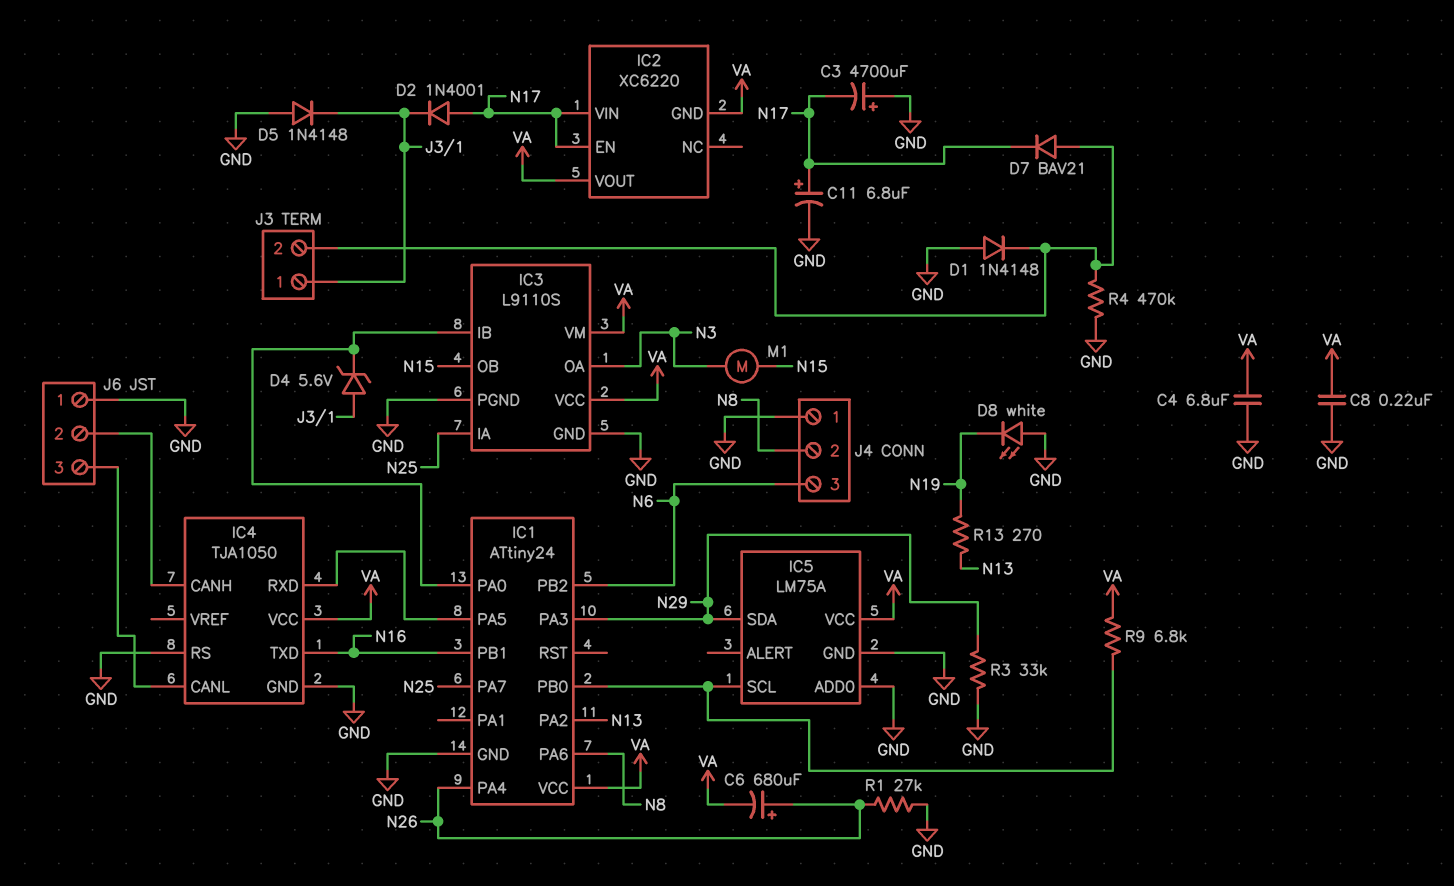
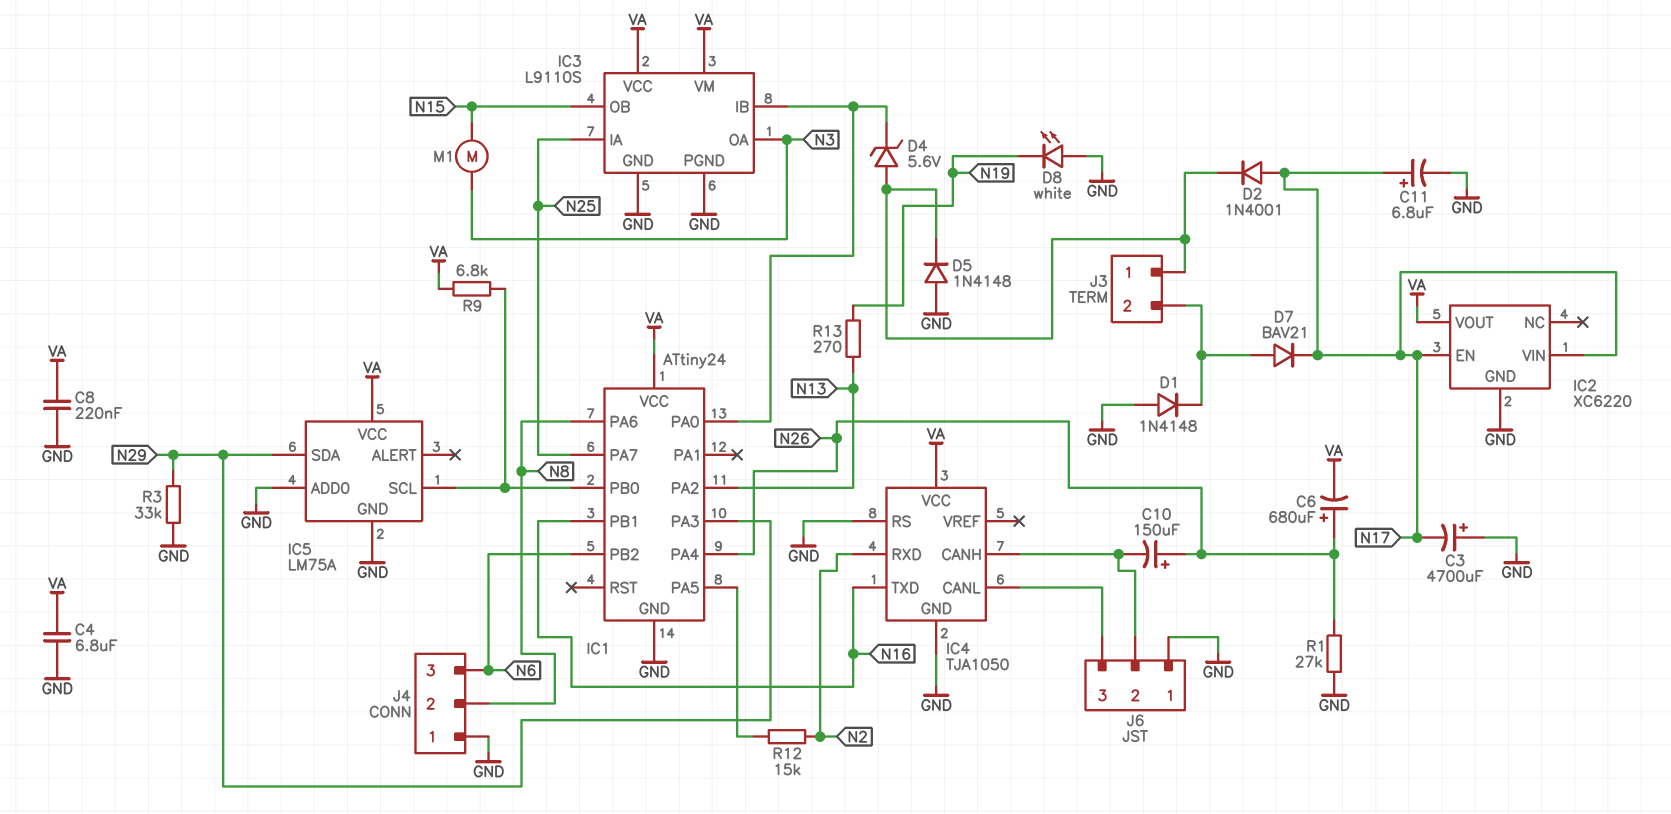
C10: none -> 150uF (plus N26, minus IC4/CANH)
IC2 pin GND: VA -> GND
IC4 pin RXD: IC1/PA5 -> N2
R4: 470k (GND, J3/2) -> none
R12: none -> 15k (IC1/PA5, N2)

